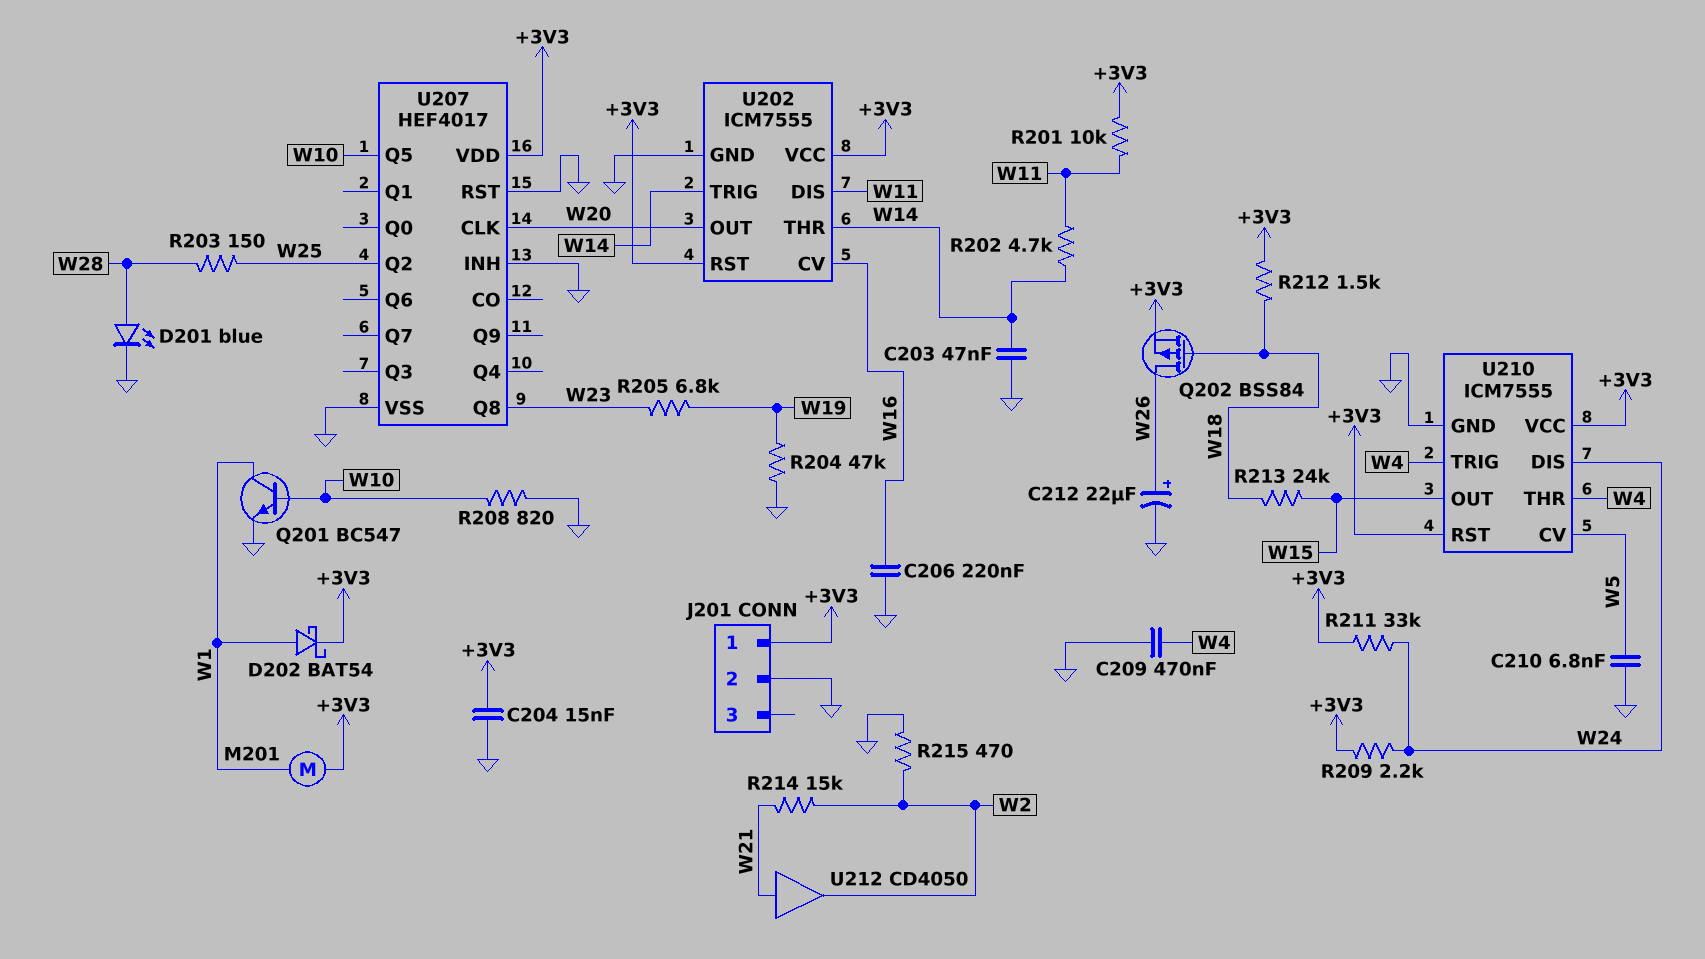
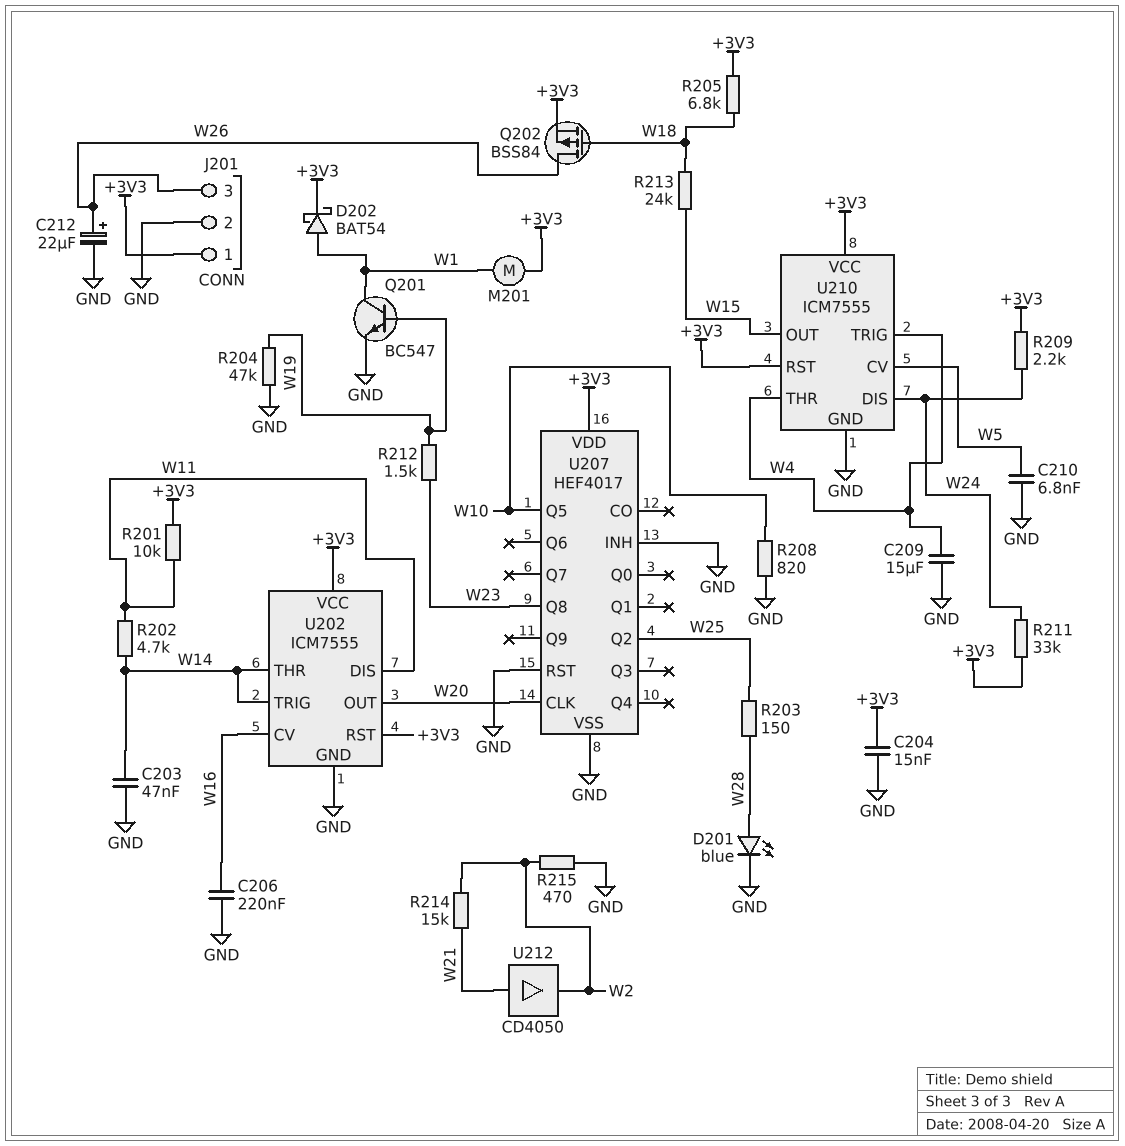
C209: 470nF (GND, W4) -> 15uF (GND, W4)
J201 pin 3: none -> W26
Q201: NPN BC547 (B W10, C W1, E GND) -> NPN BC547 (B W19, C W1, E GND)
R205: 6.8k (W19, W23) -> 6.8k (+3V3, W18)
R212: 1.5k (+3V3, W18) -> 1.5k (W19, W23)

